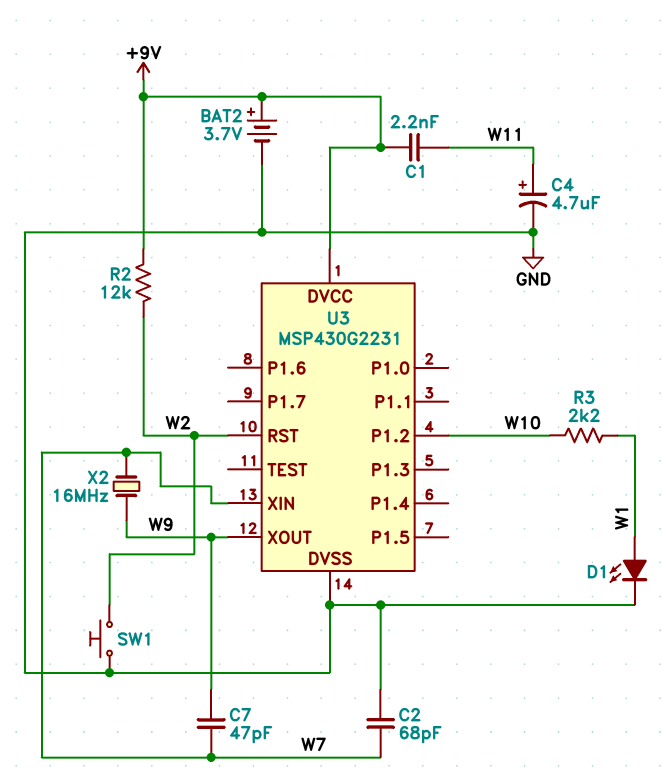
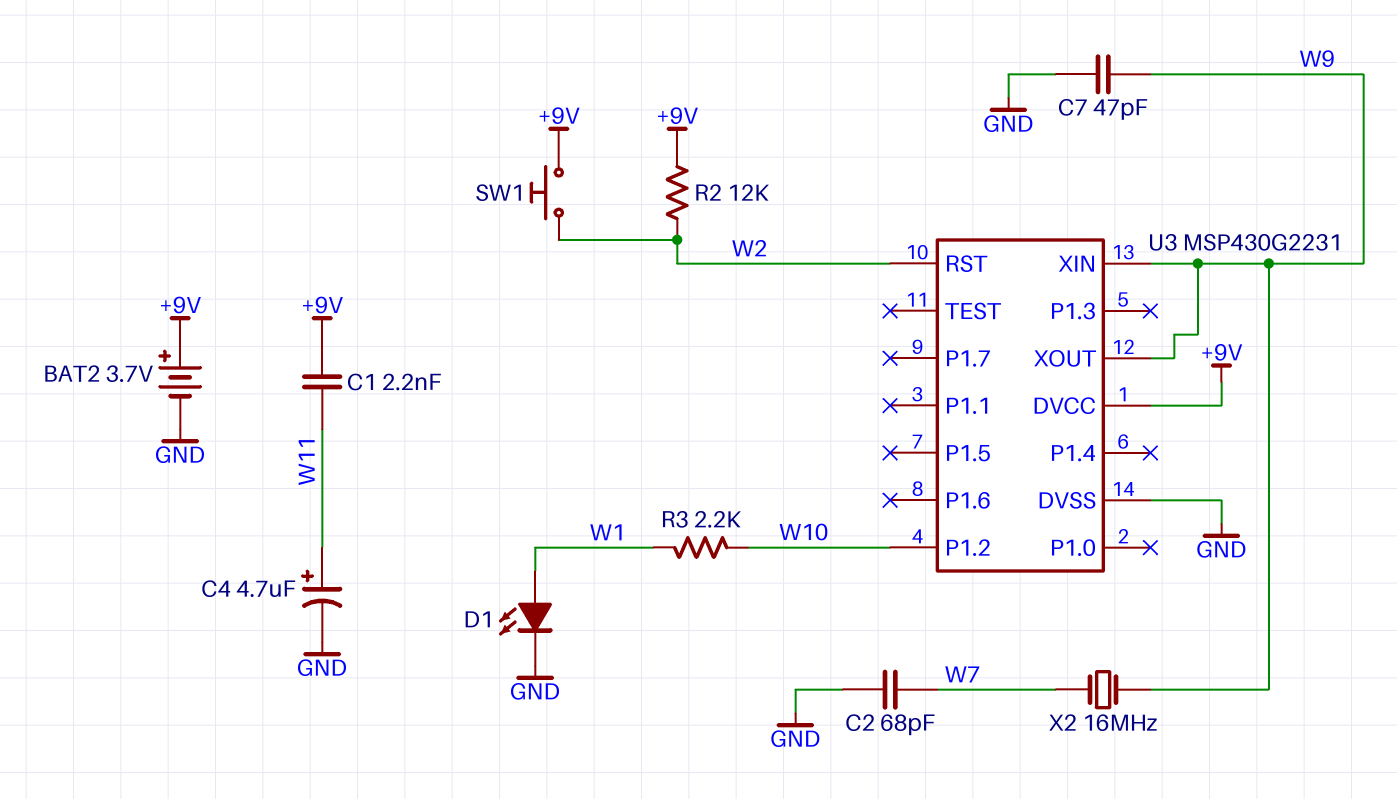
C7: 47pF (W7, W9) -> 47pF (GND, W9)
SW1: button (GND, W2) -> button (+9V, W2)
U3 pin XIN: W7 -> W9

